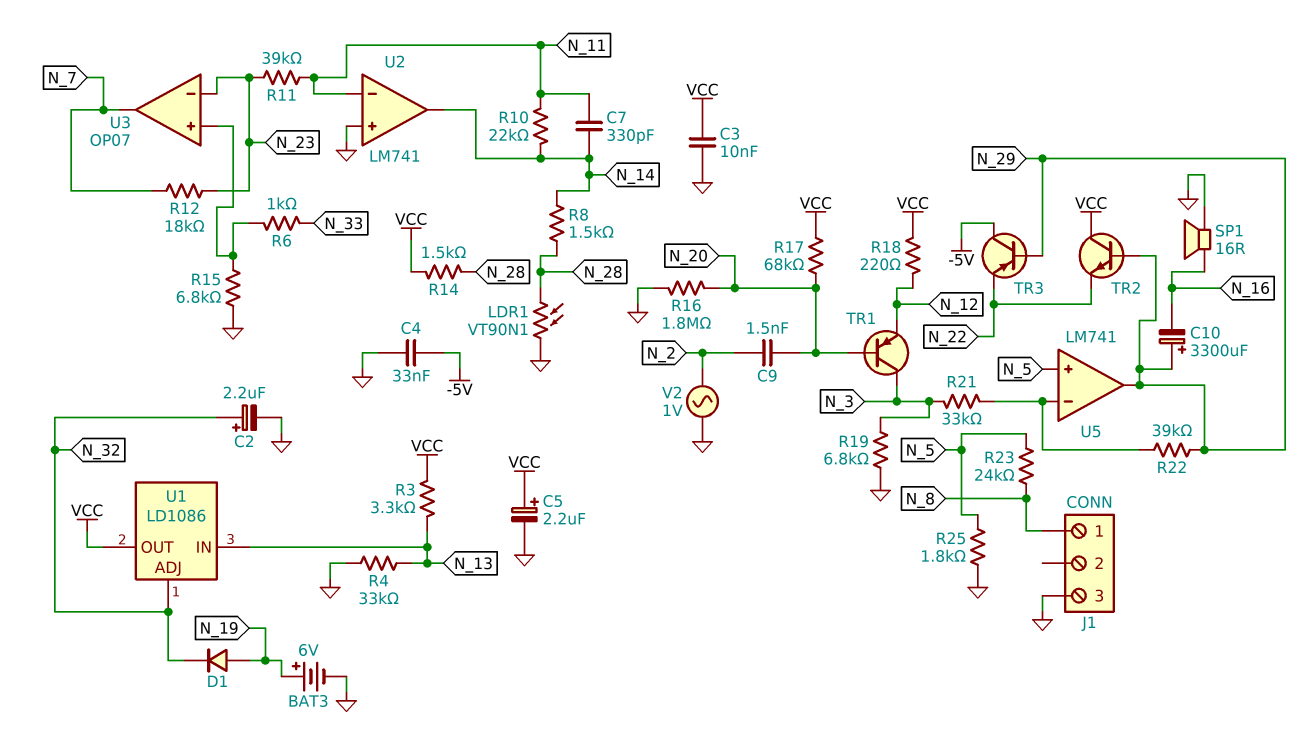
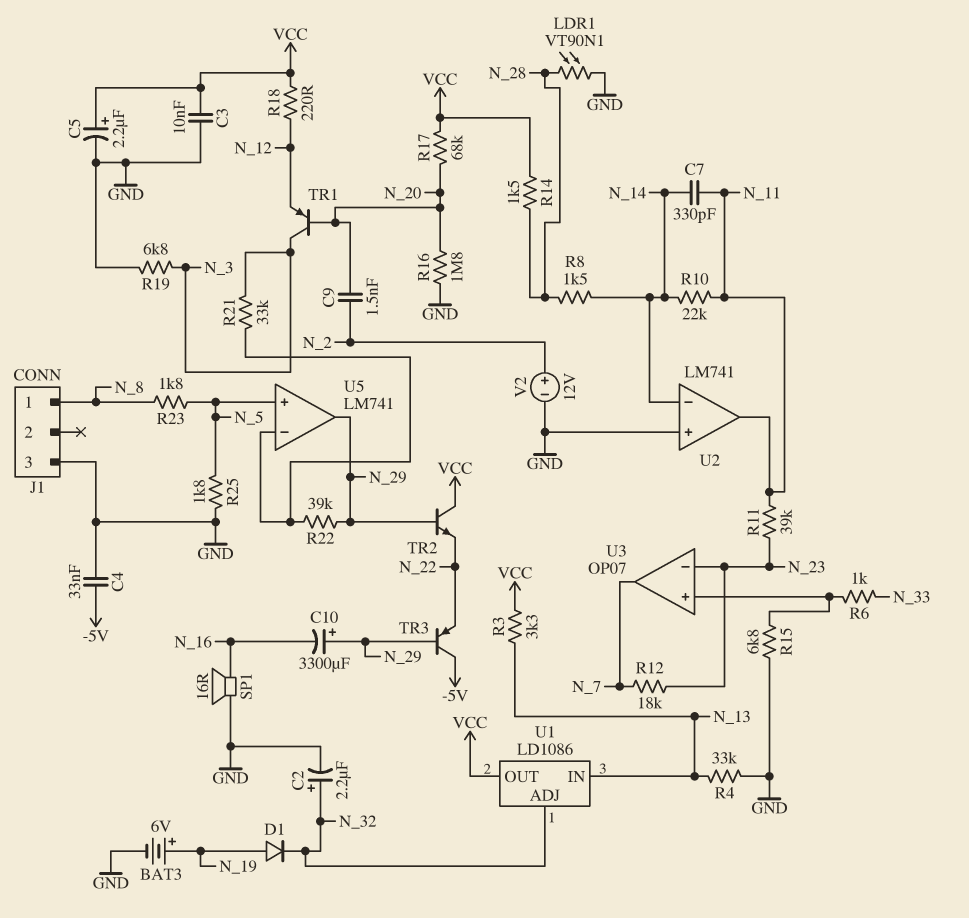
R23: 24k (N_5, N_8) -> 1.8k (N_5, N_8)
U2 pin in-: N_11 -> N_14
U2 pin out: N_14 -> N_11
V2: AC 1V (GND, N_2) -> 12V (plus N_2, minus GND)

